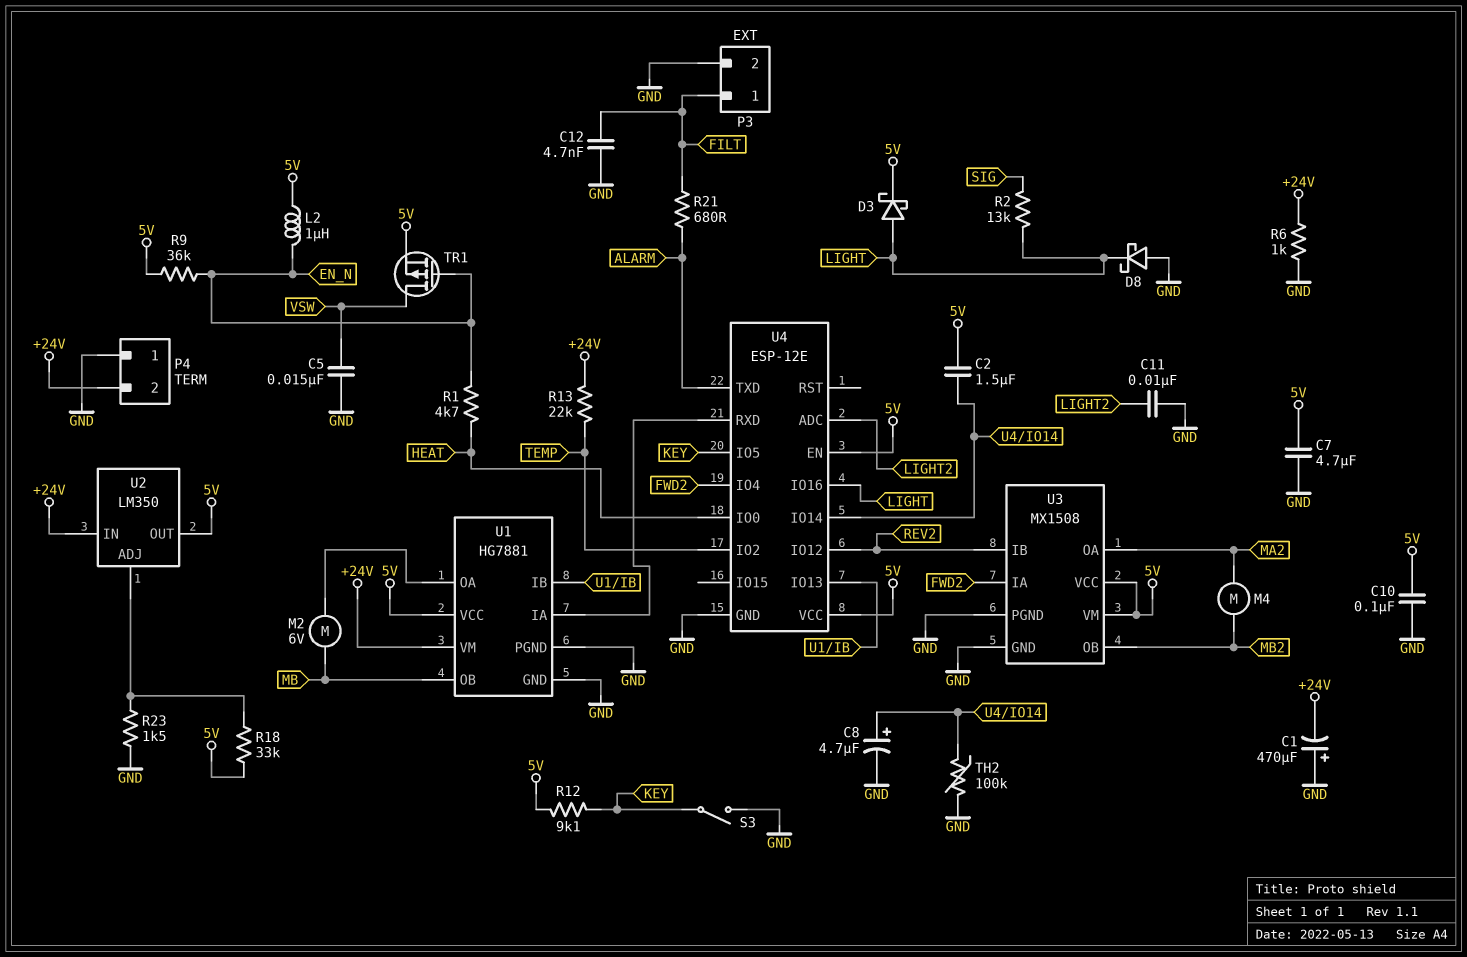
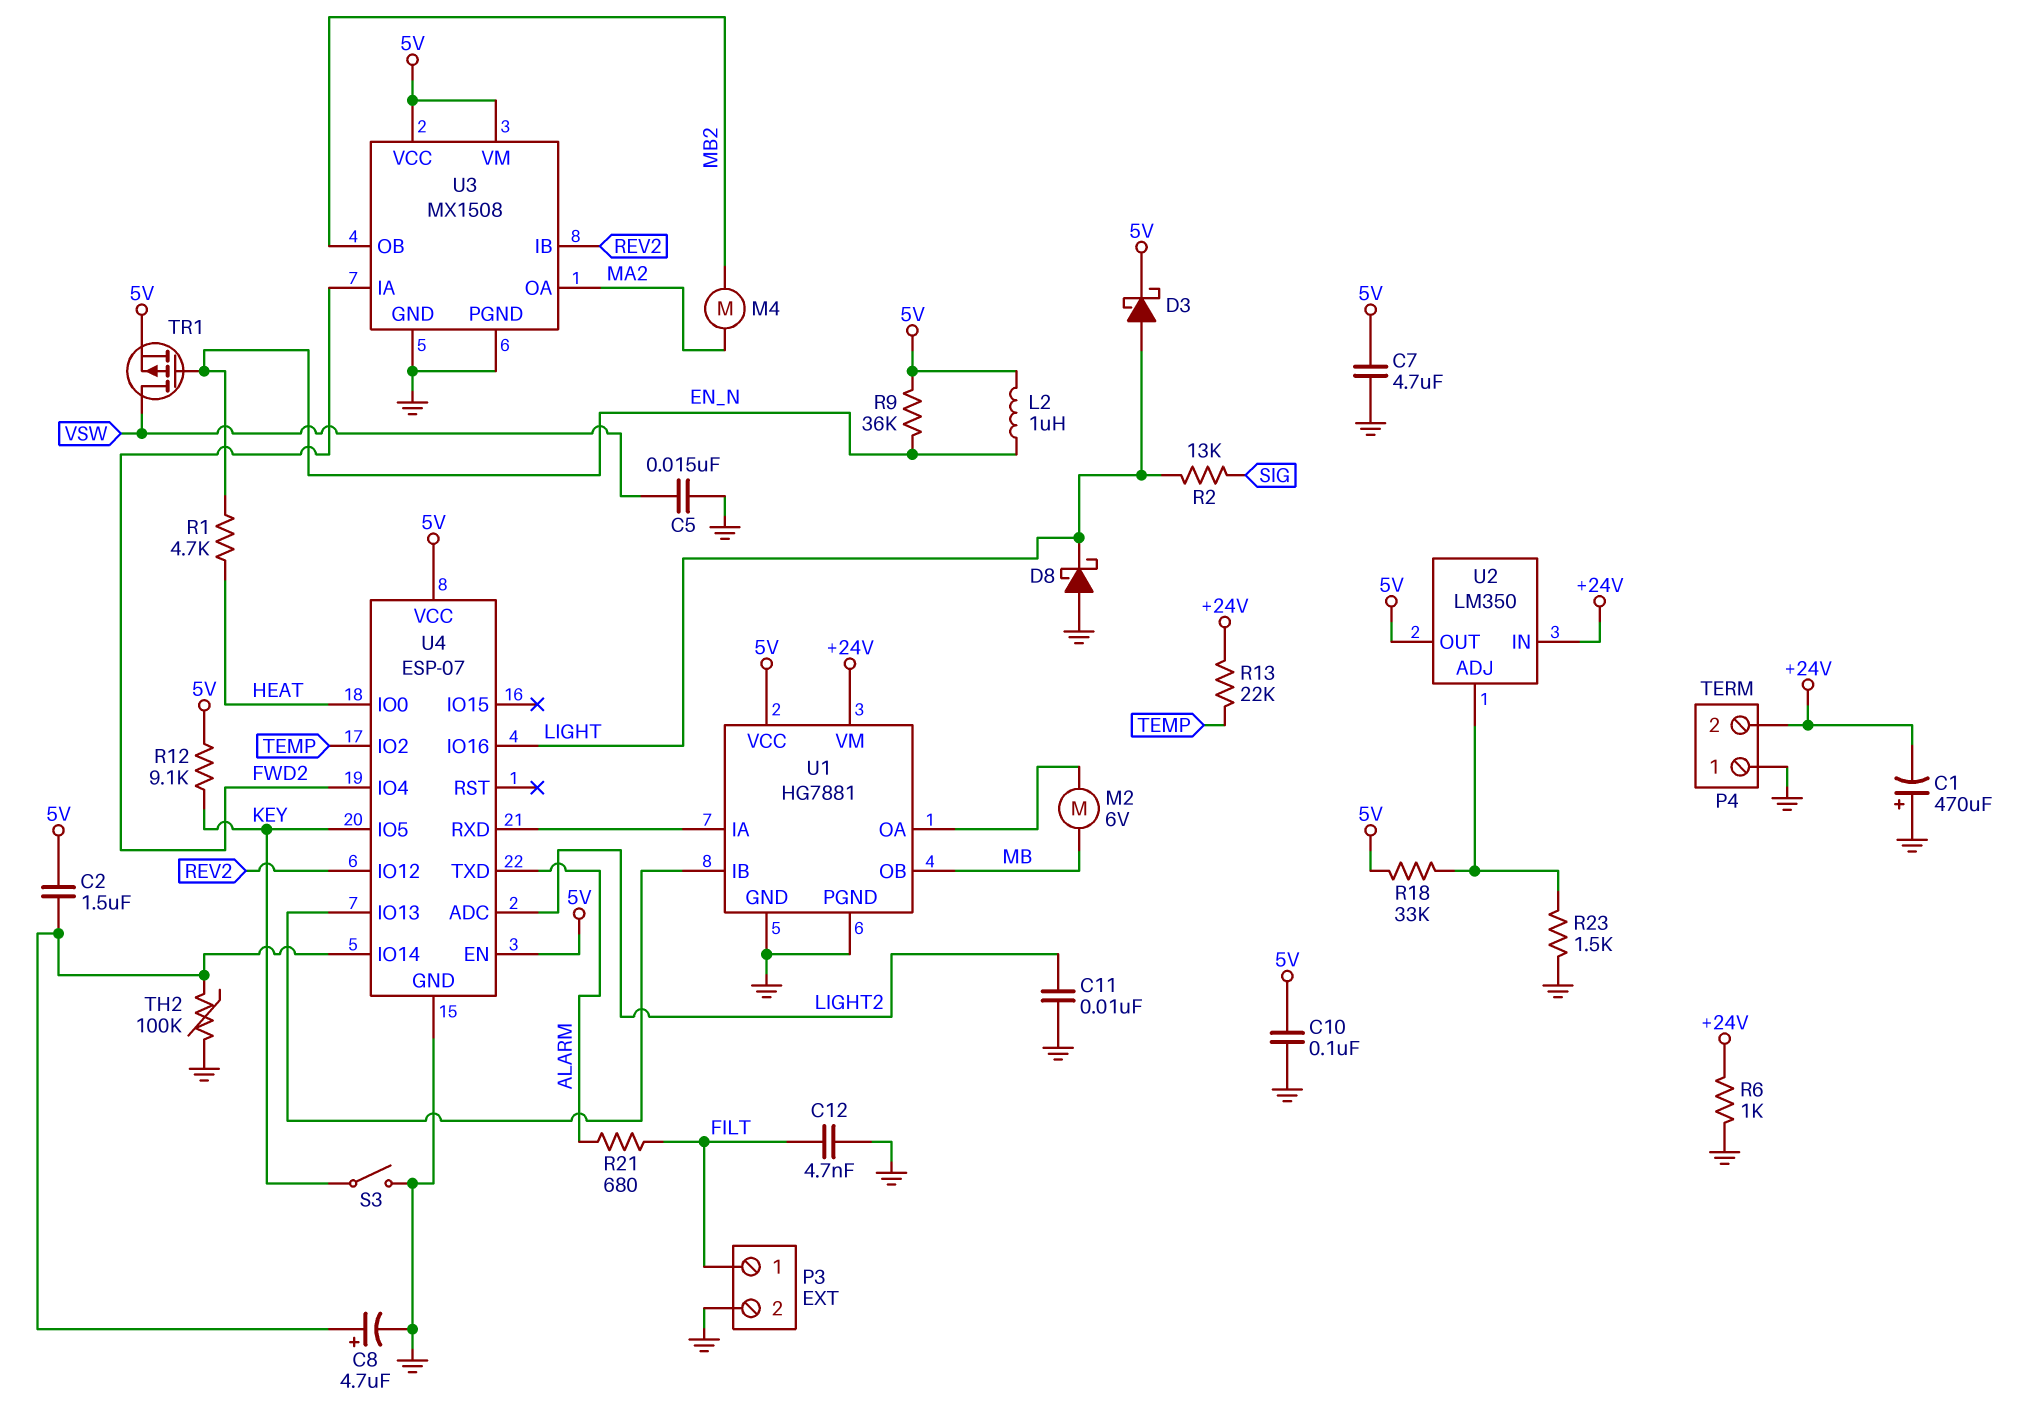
U4: ESP-12E -> ESP-07

